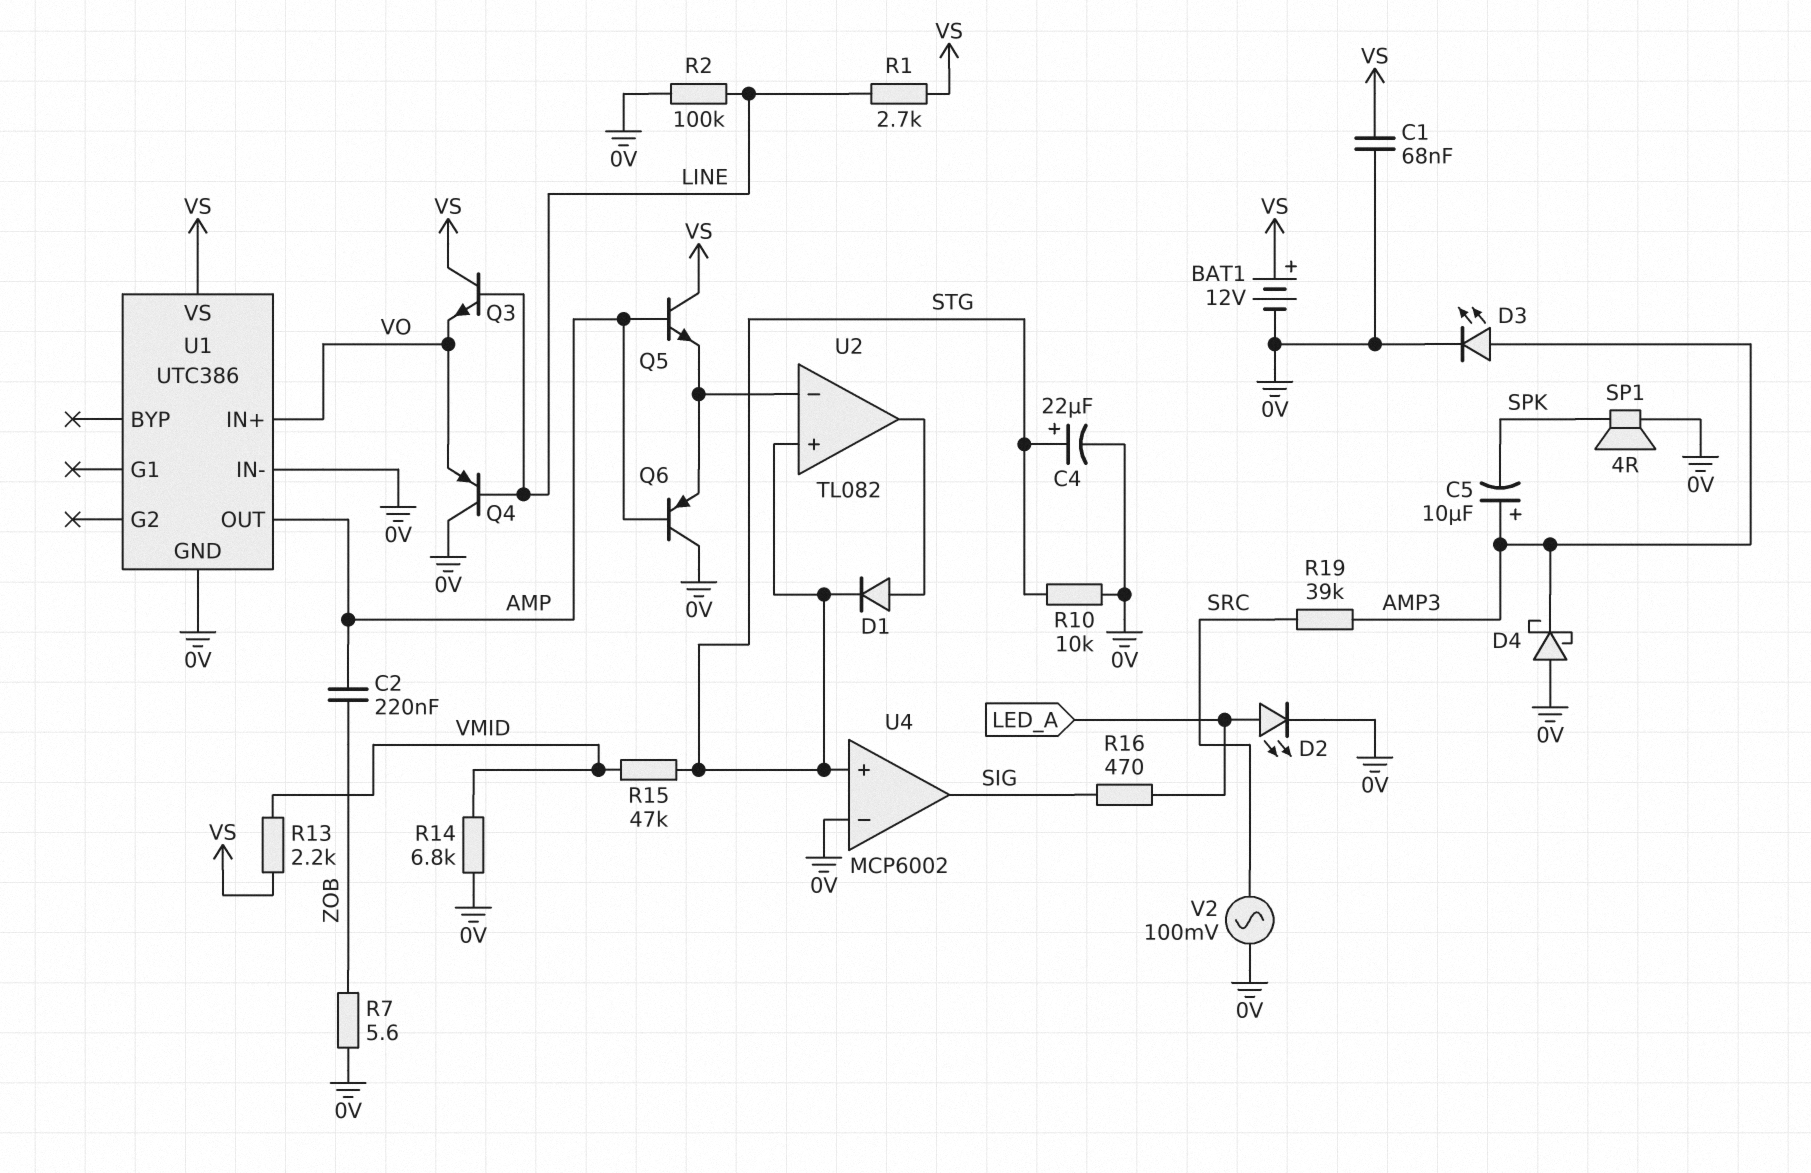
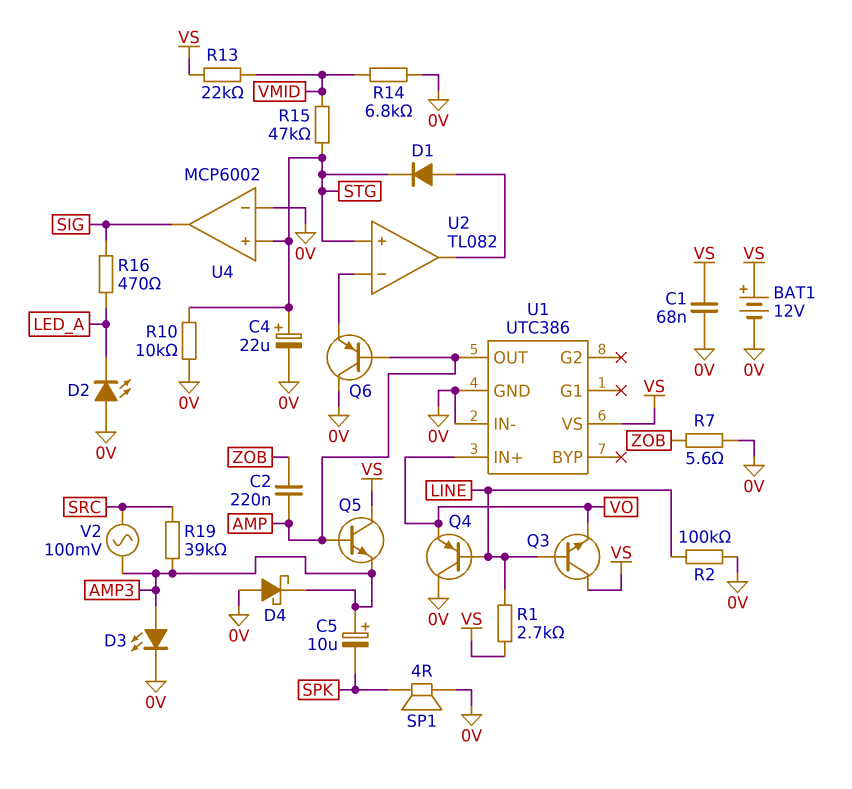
D2: LED (A LED_A, K 0V) -> LED (A 0V, K LED_A)
Q5: NPN (B AMP, C VS, E U2/in-) -> NPN (B AMP, C VS, E AMP3)
R13: 2.2k (VMID, VS) -> 22k (VMID, VS)
V2: AC 100mV (0V, SRC) -> AC 100mV (AMP3, SRC)

